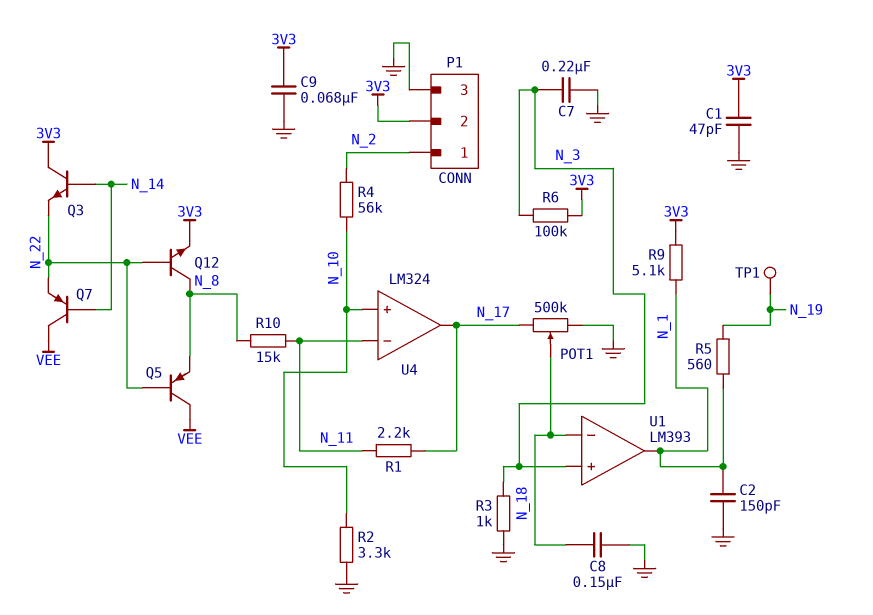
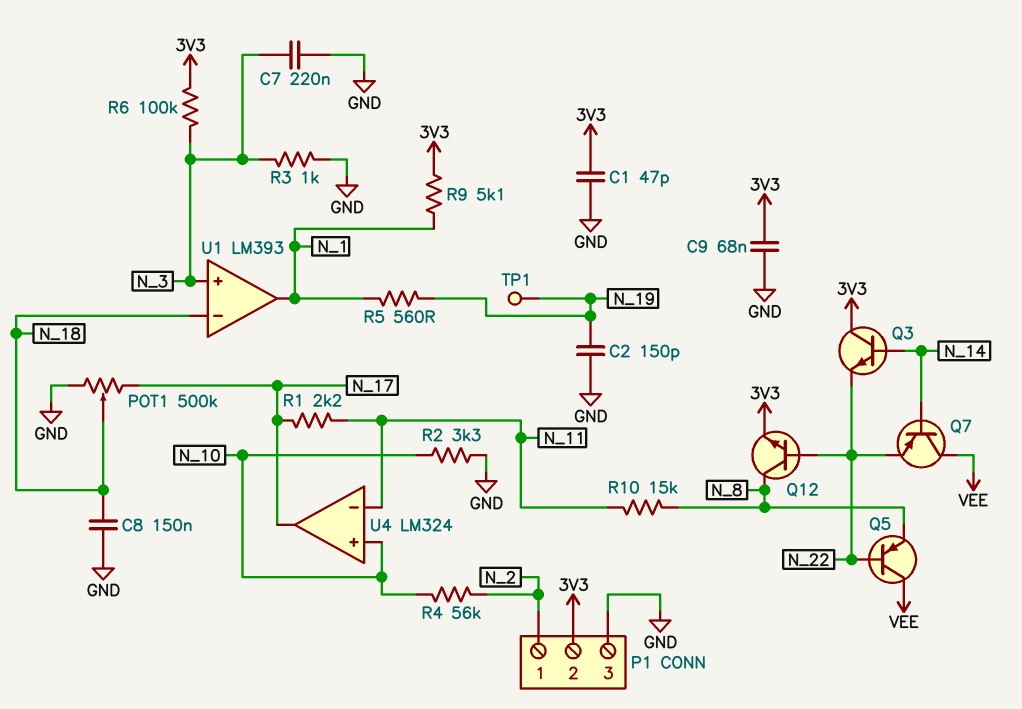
C2: 150pF (GND, N_1) -> 150pF (GND, N_19)

